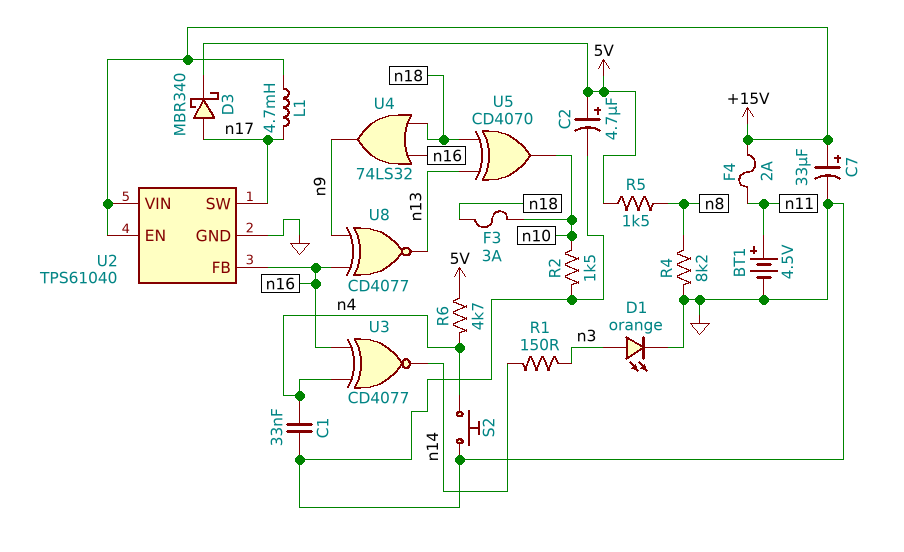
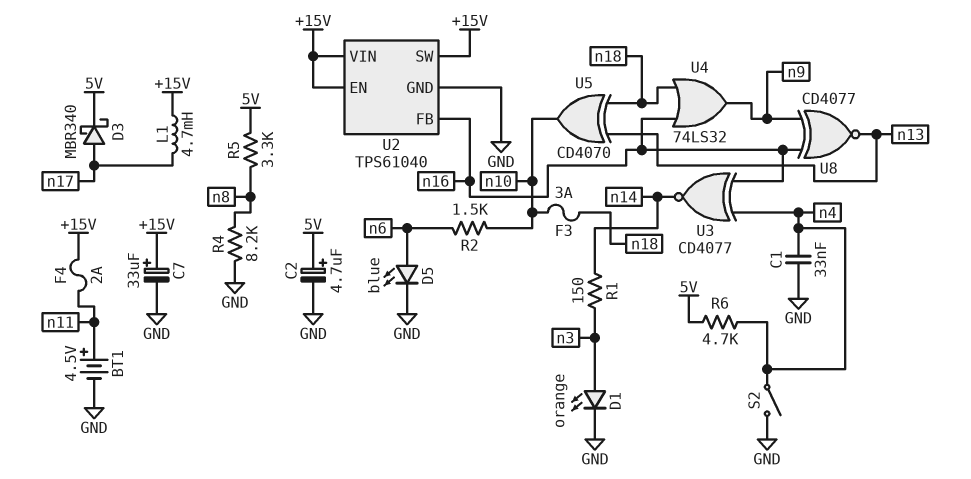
D5: none -> LED blue (A n6, K GND)
R2: 1.5k (GND, n10) -> 1.5k (n6, n10)
R5: 1.5k (5V, n8) -> 3.3k (5V, n8)
S2: button (GND, n4) -> switch (GND, n4)
U2 pin SW: n17 -> +15V

